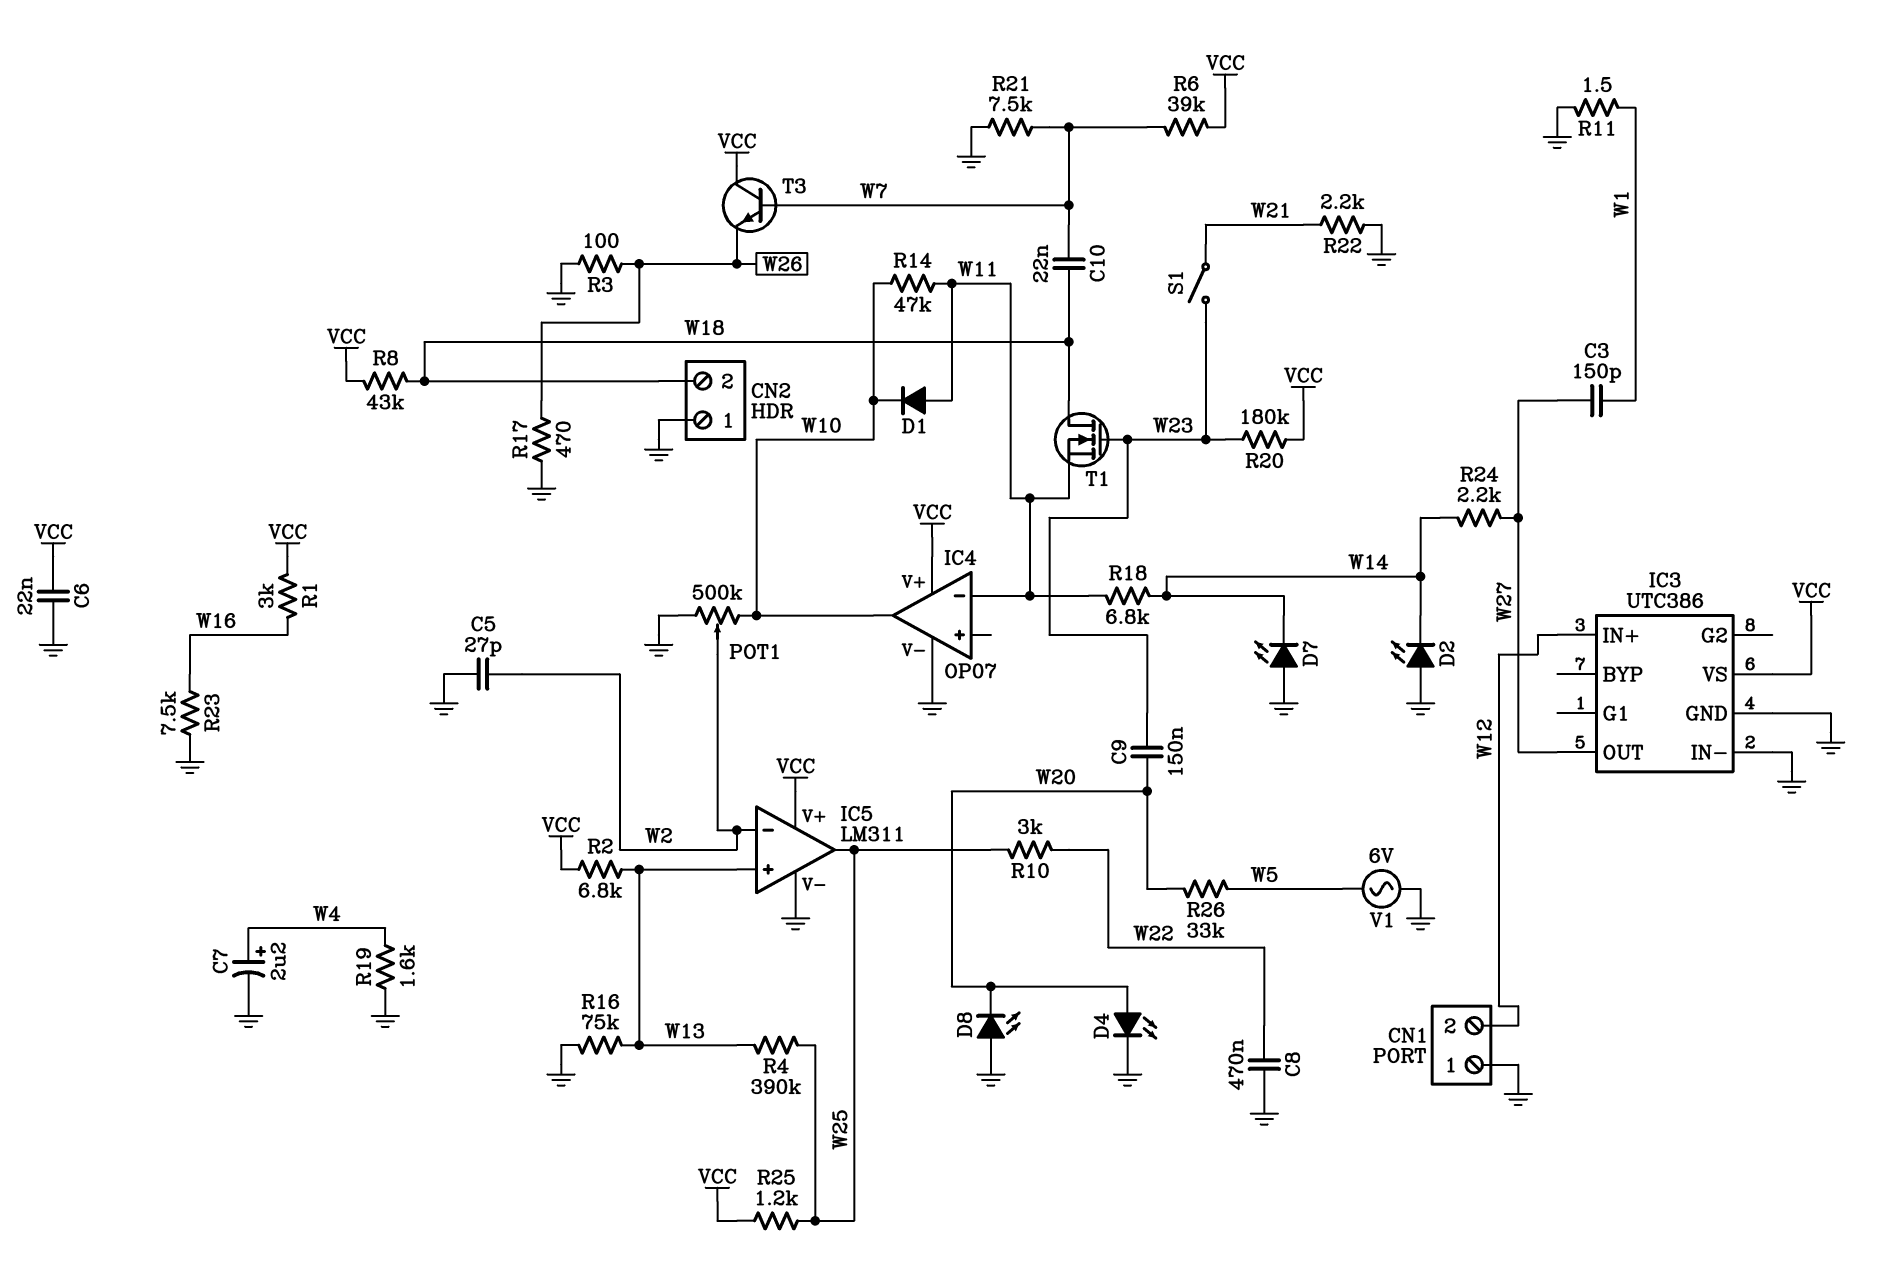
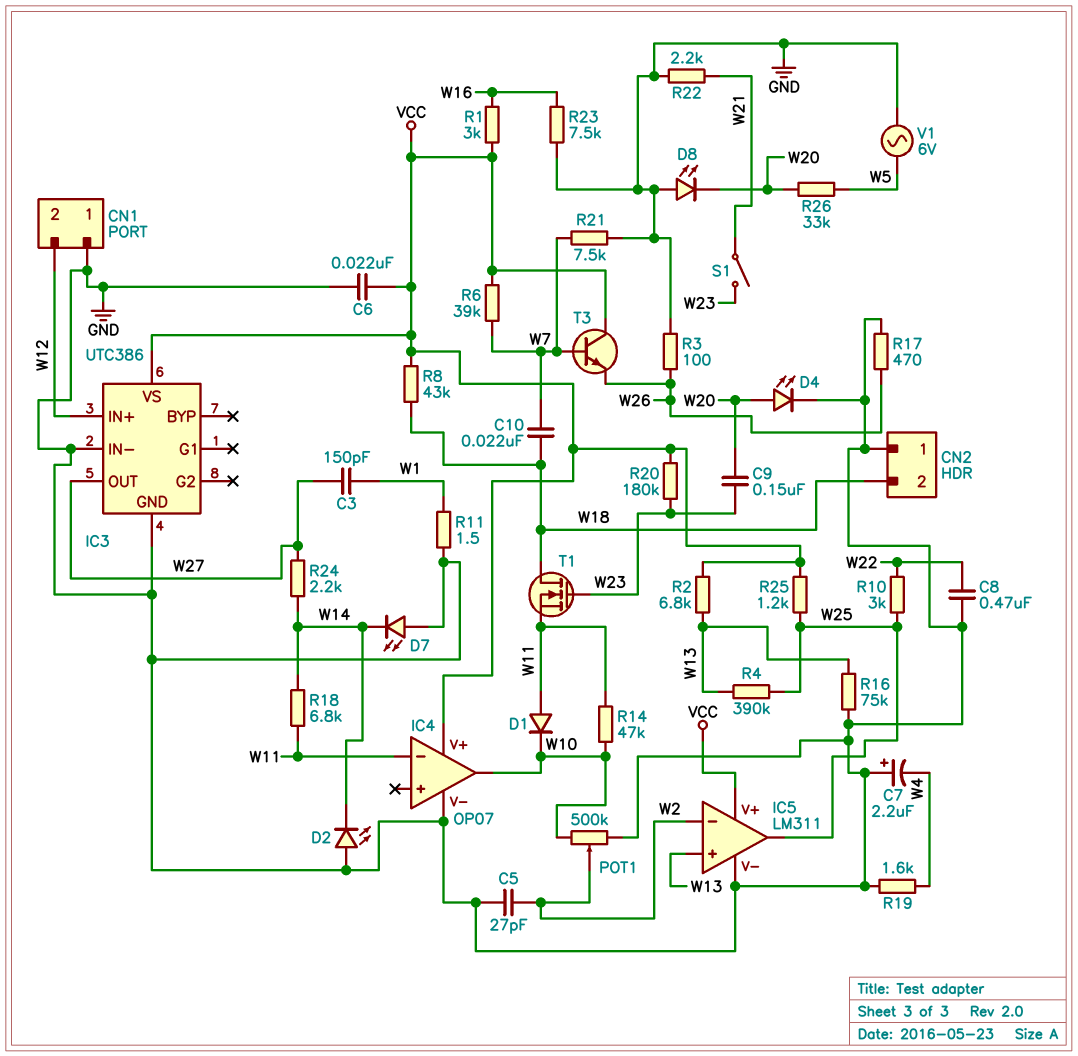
C7: 2.2uF (plus W4, minus GND) -> 2.2uF (plus GND, minus W4)

